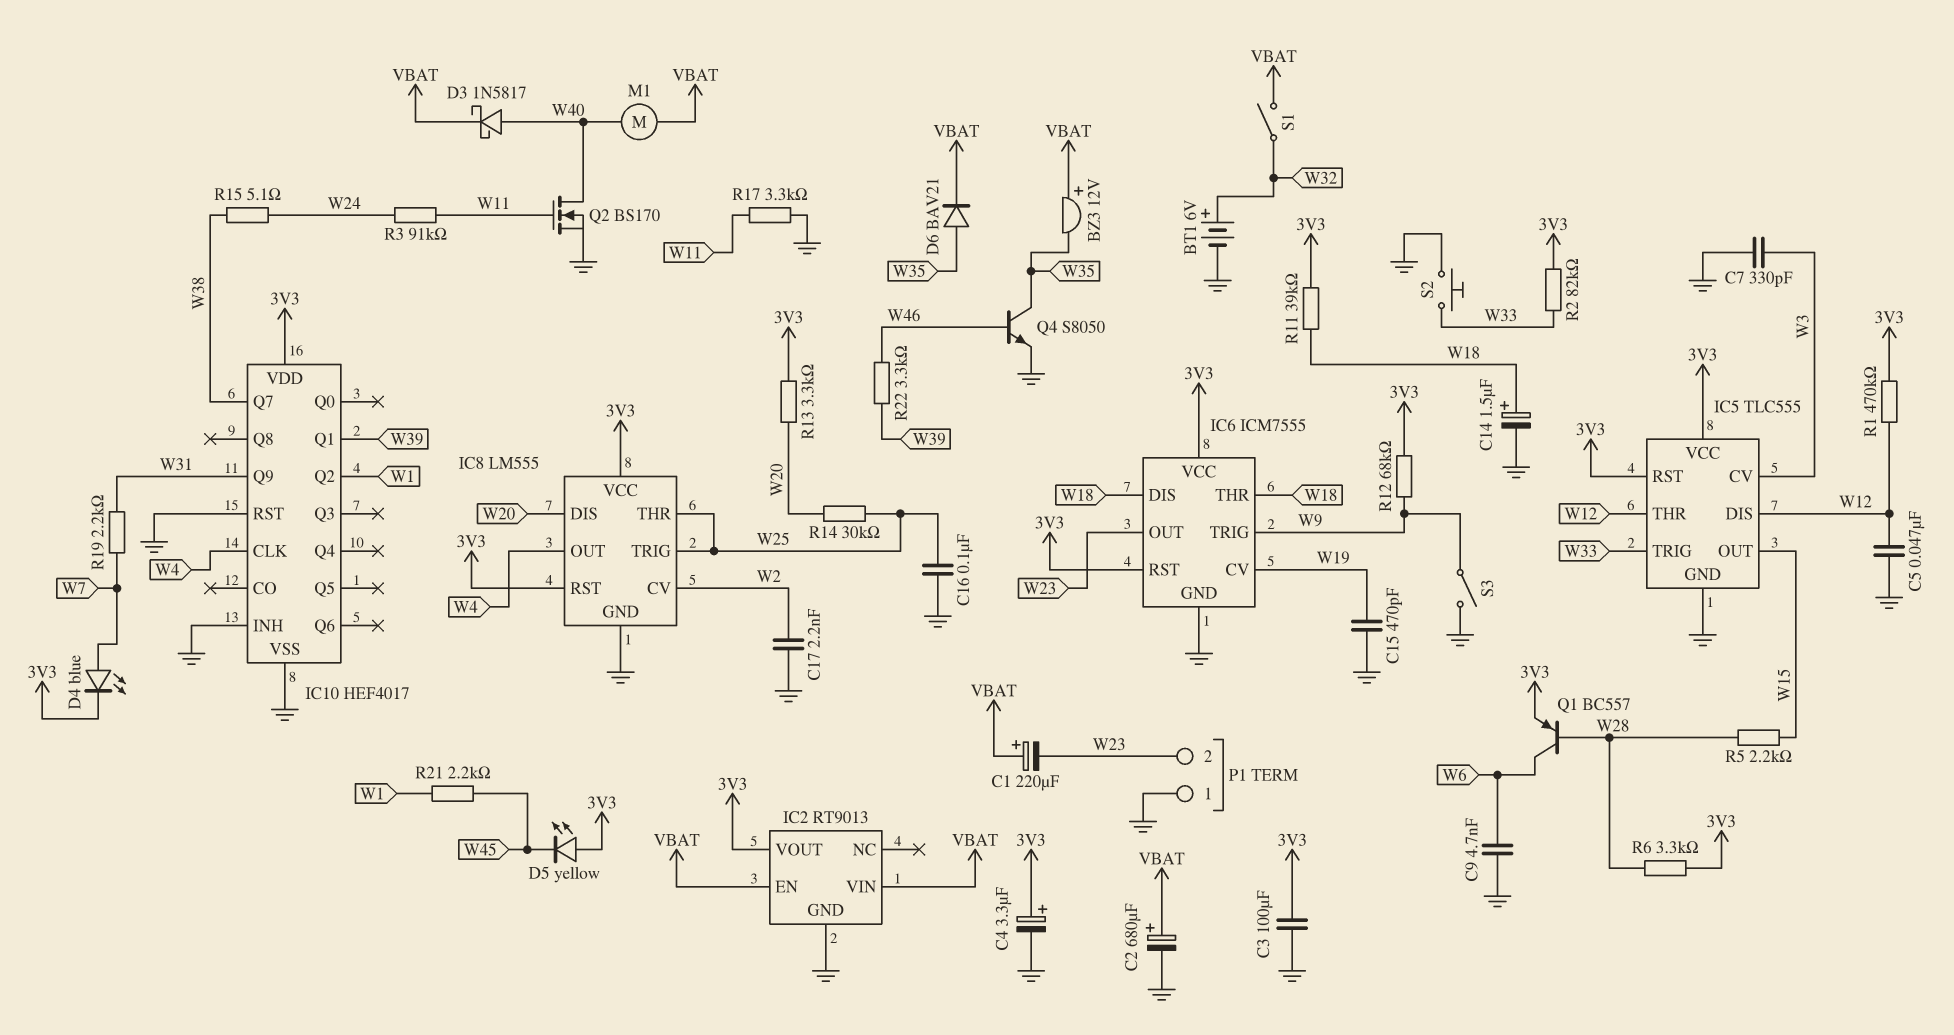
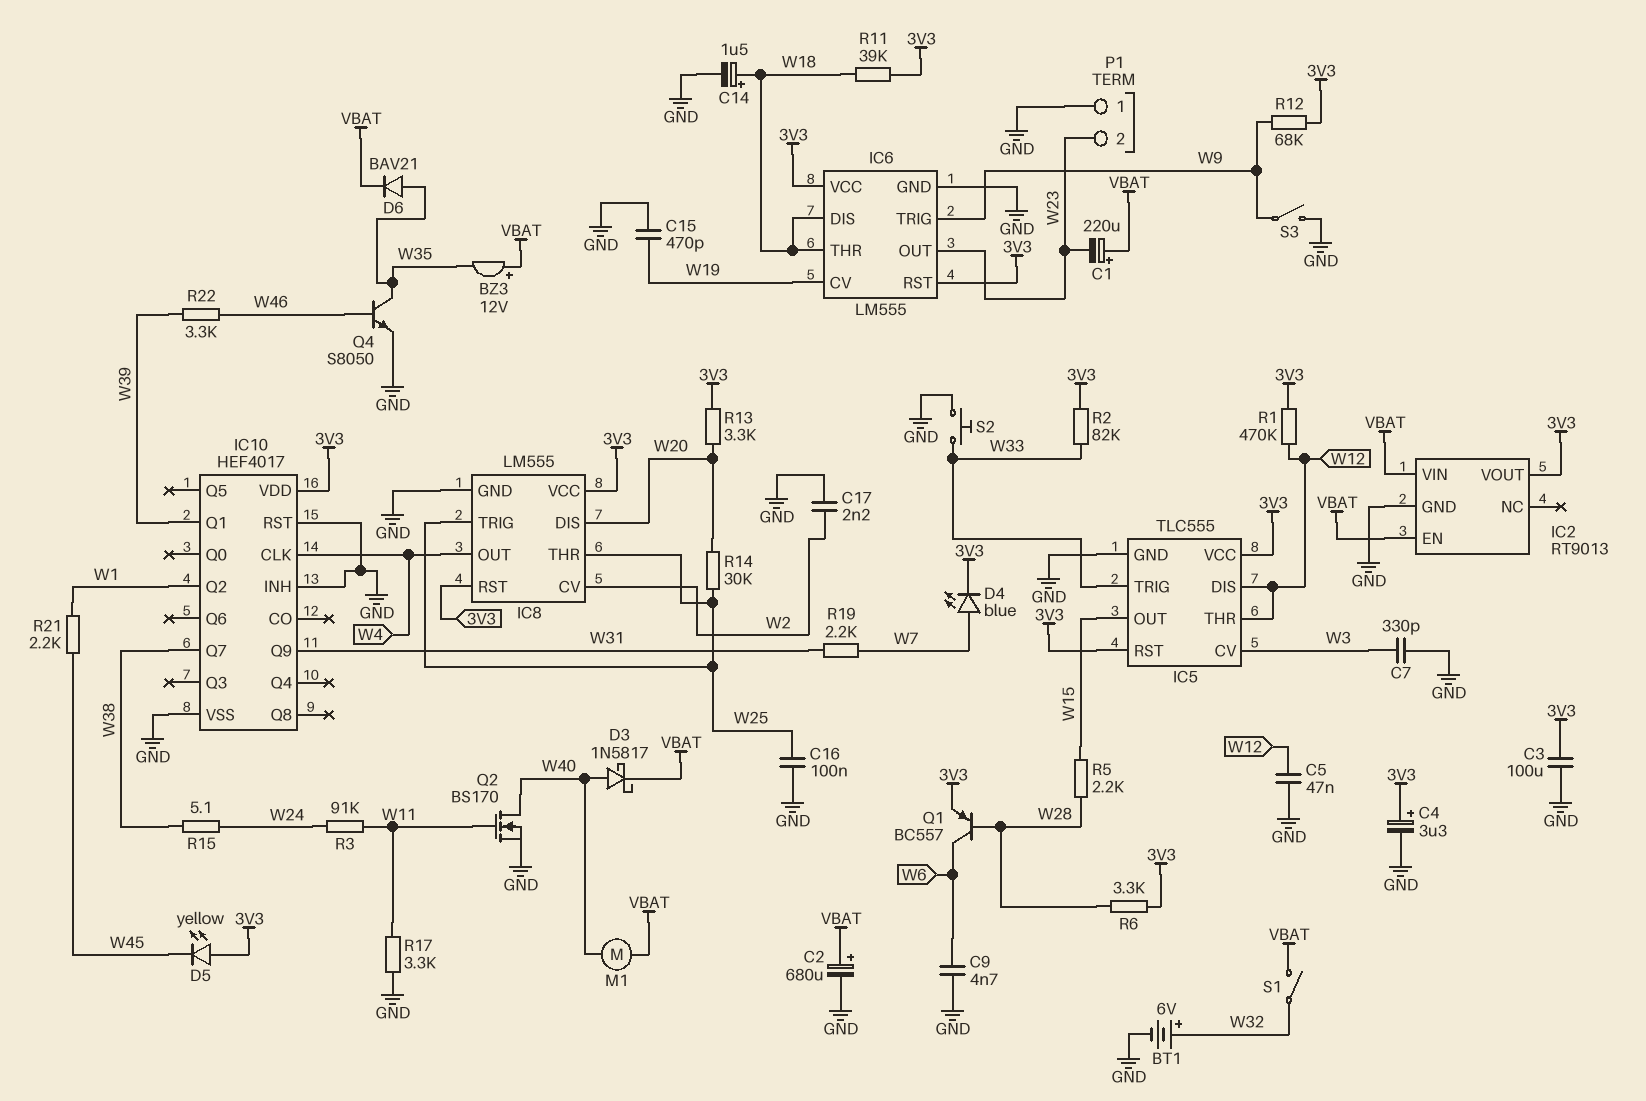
IC6: ICM7555 -> LM555

